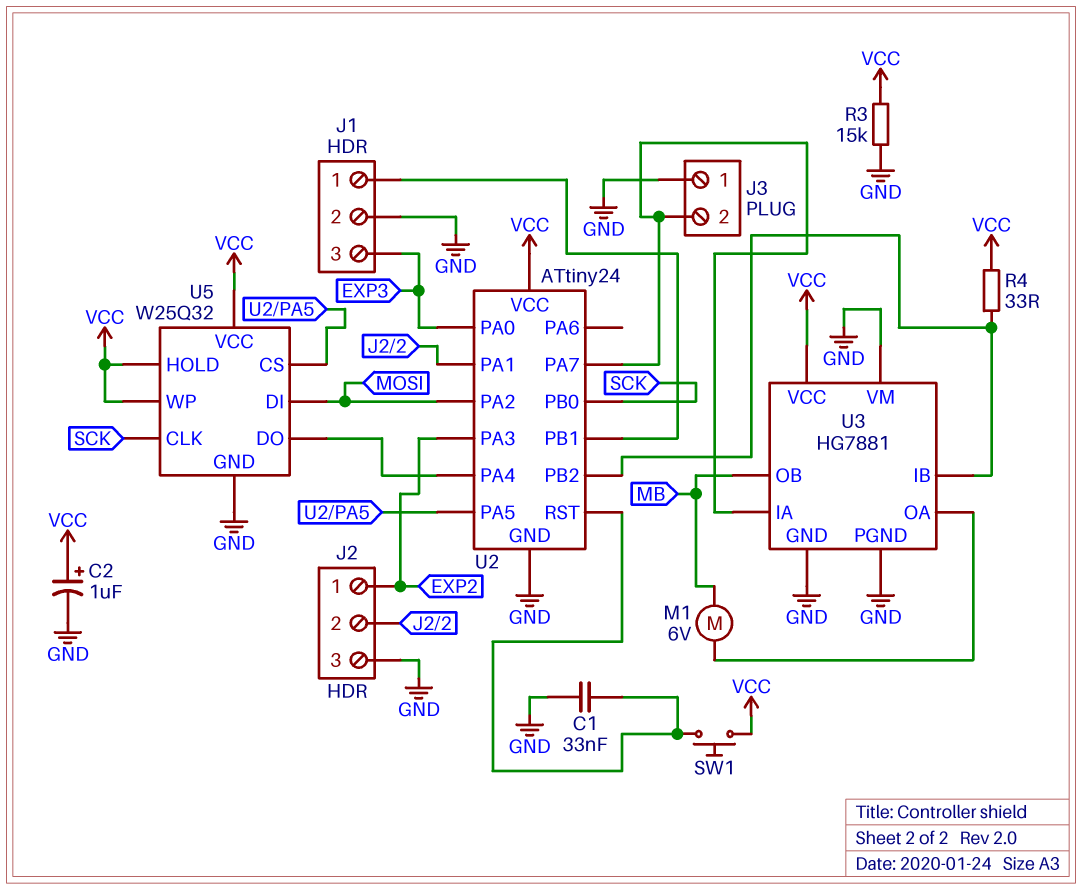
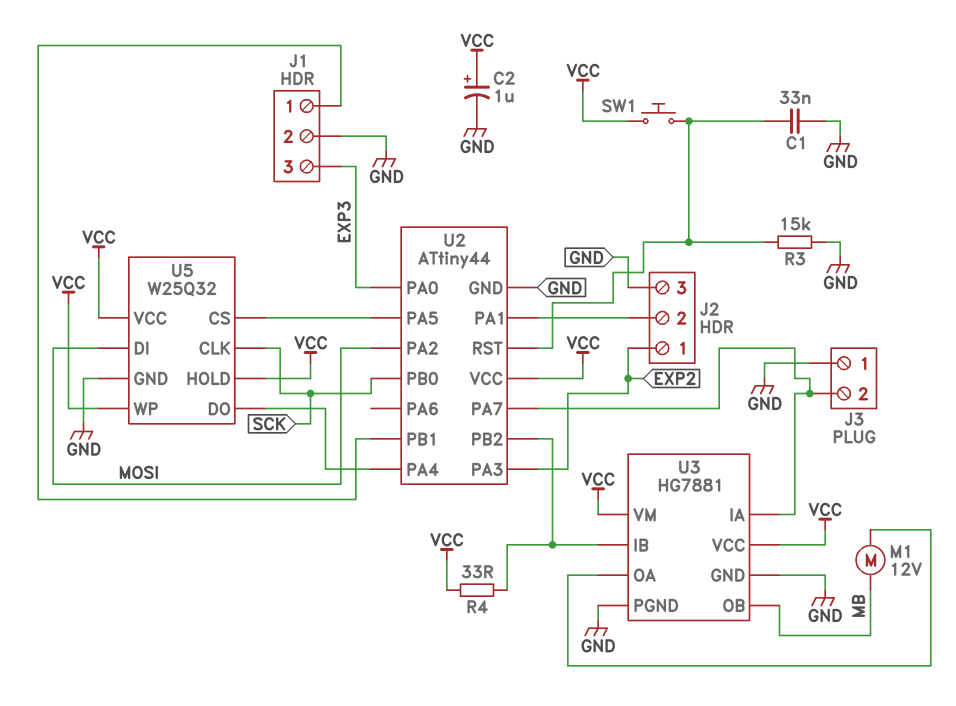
M1: motor 6V (MB, U3/OA) -> motor 12V (MB, U3/OA)
R3: 15k (GND, VCC) -> 15k (GND, U2/RST)
U2: ATtiny24 -> ATtiny44
U3 pin VM: GND -> VCC

